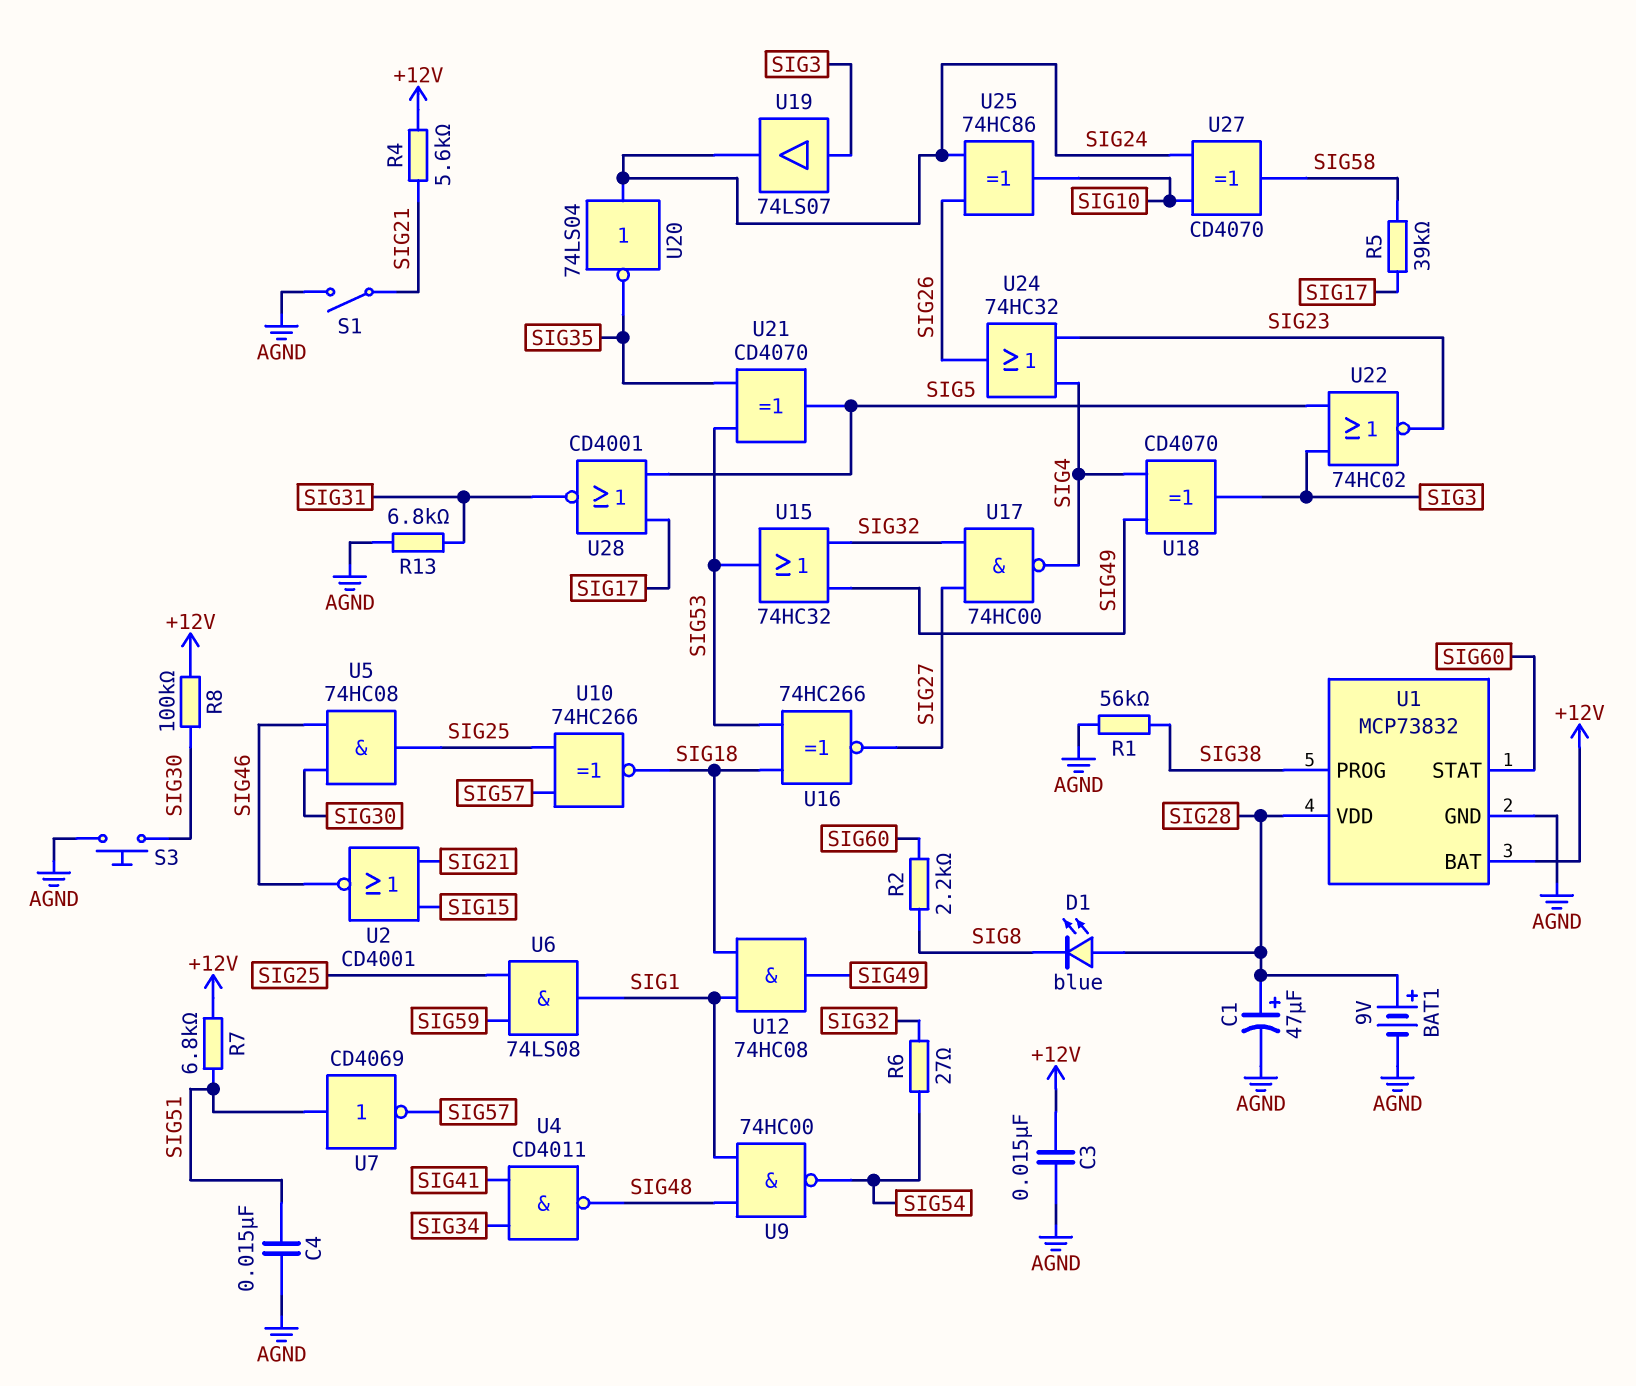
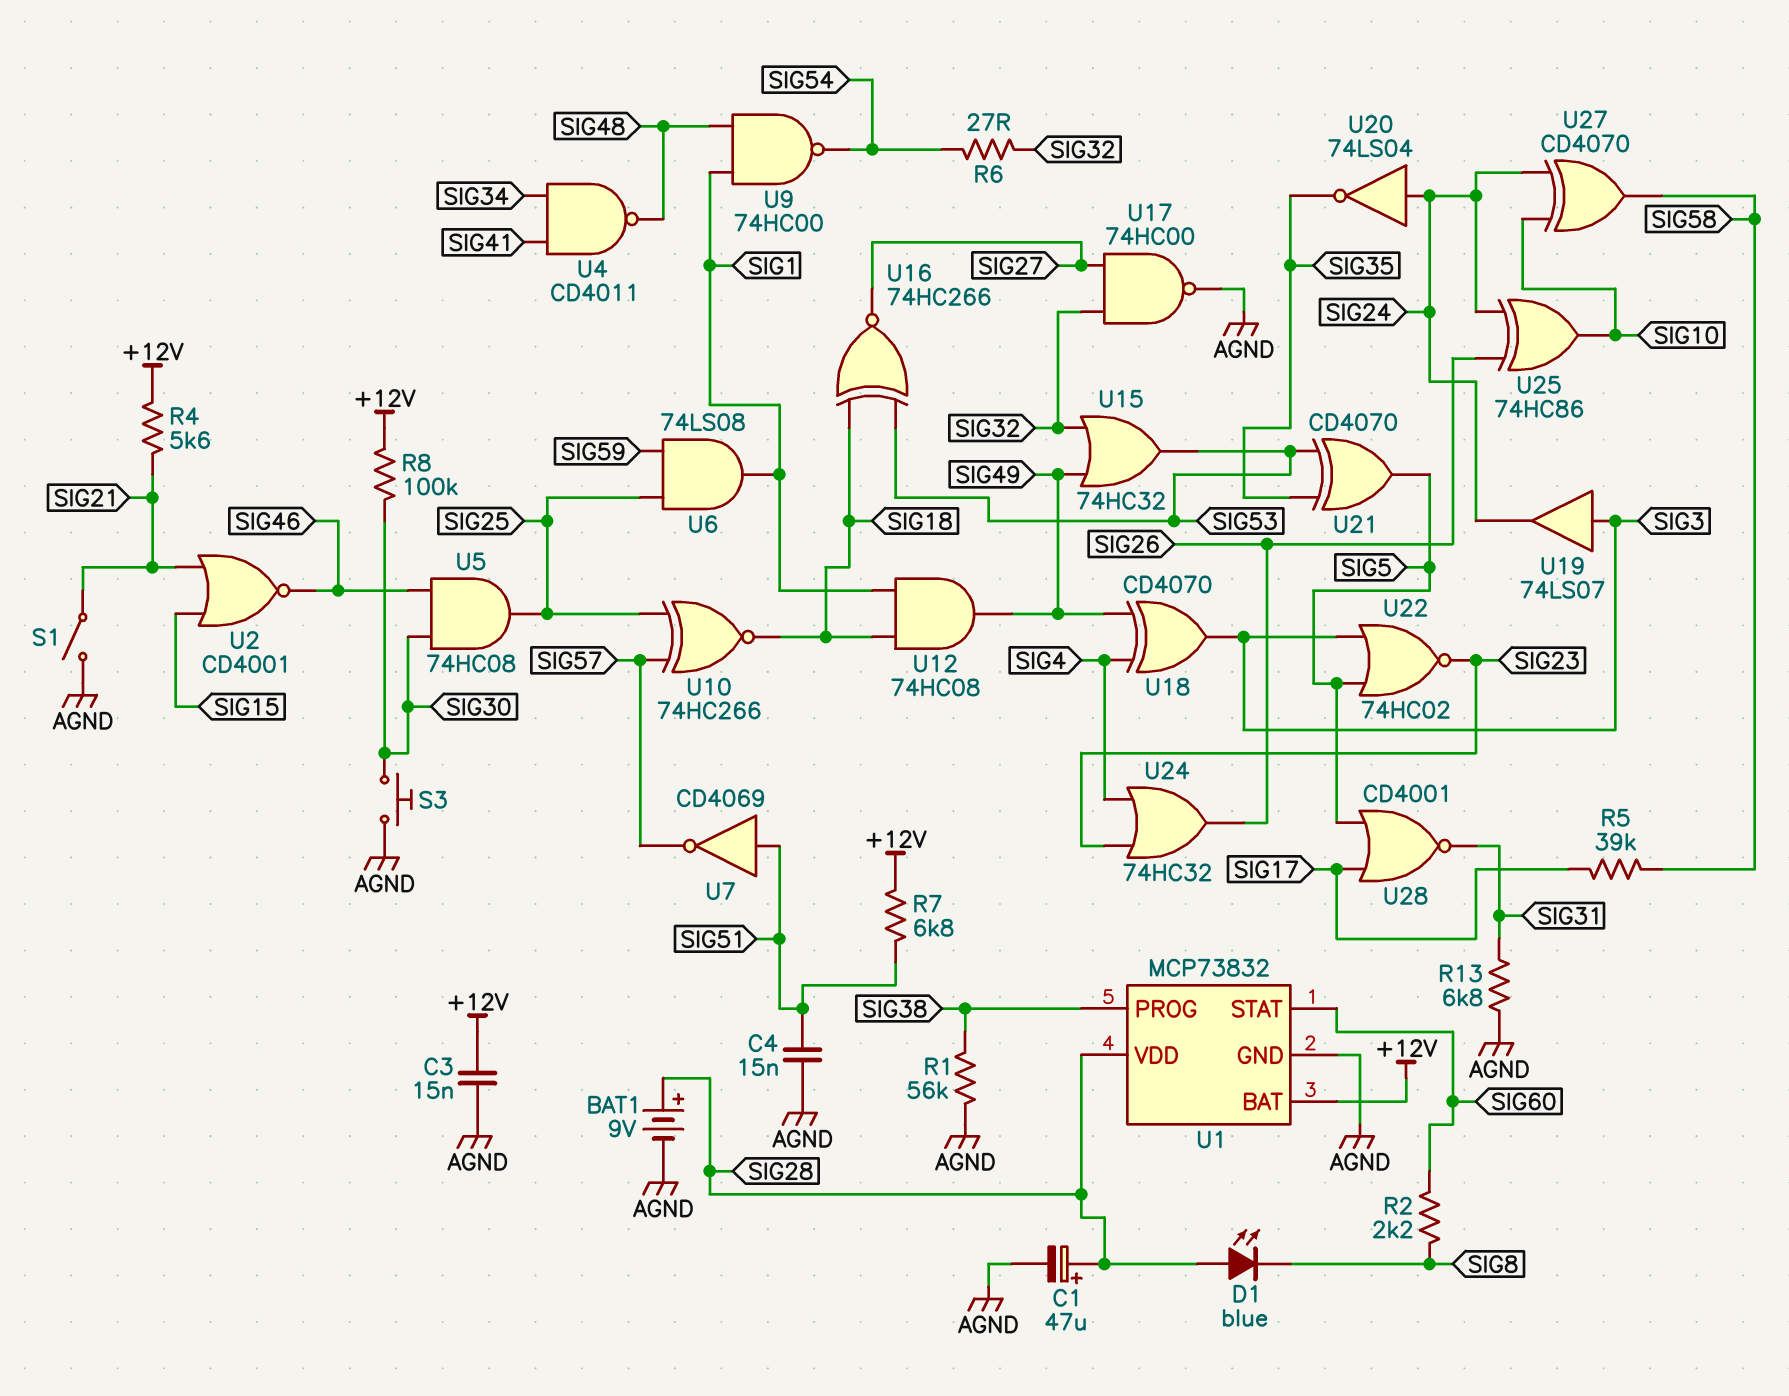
U17: NAND 74HC00 (in SIG27, in SIG32, out SIG4) -> NAND 74HC00 (in SIG27, in SIG32, out AGND)

